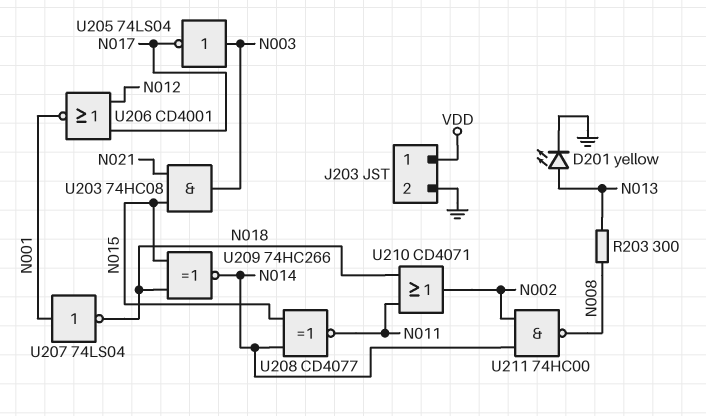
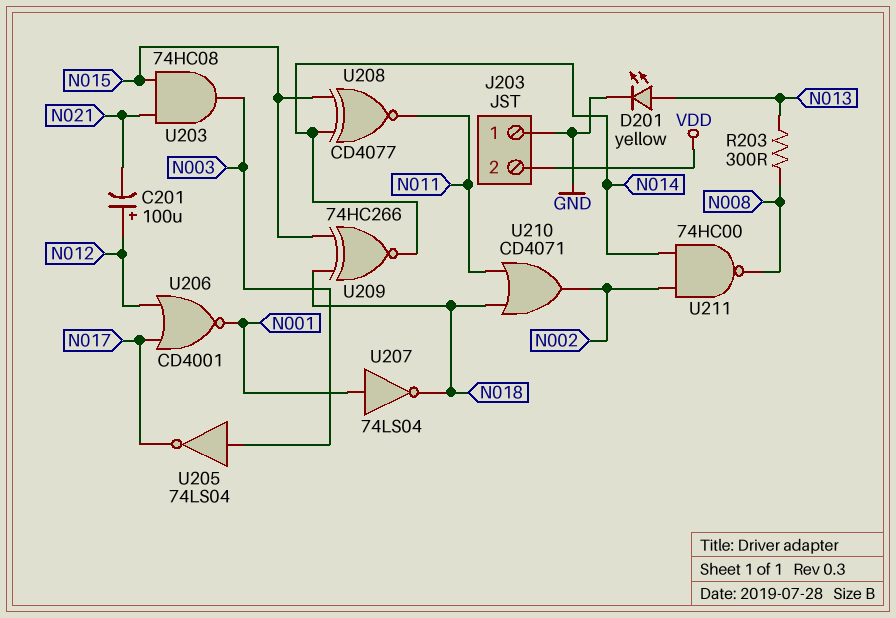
C201: none -> 100uF (plus N012, minus N021)
J203 pin 1: VDD -> GND
J203 pin 2: GND -> VDD

